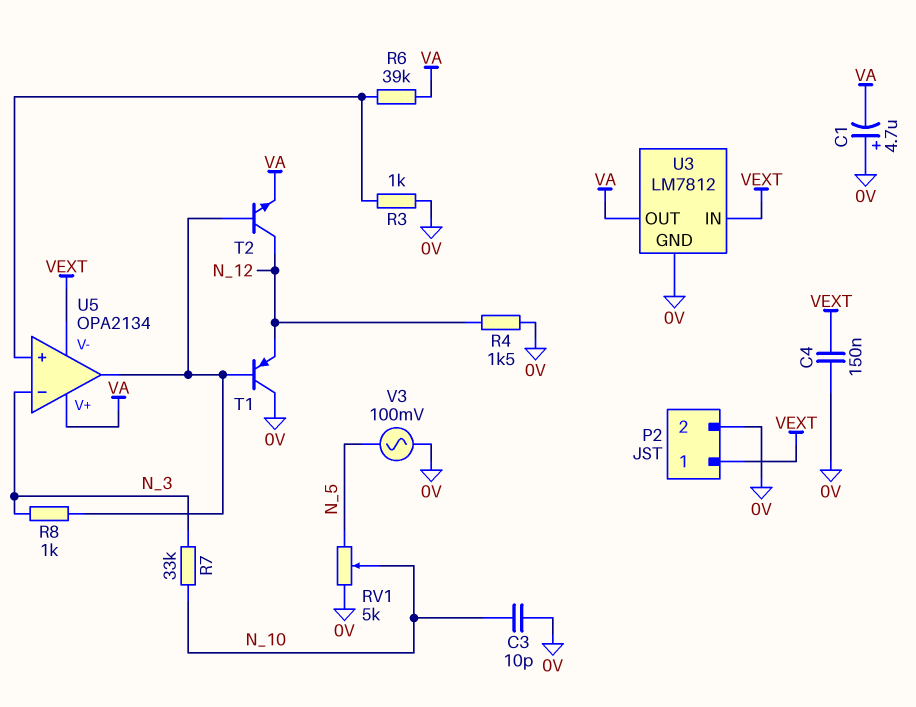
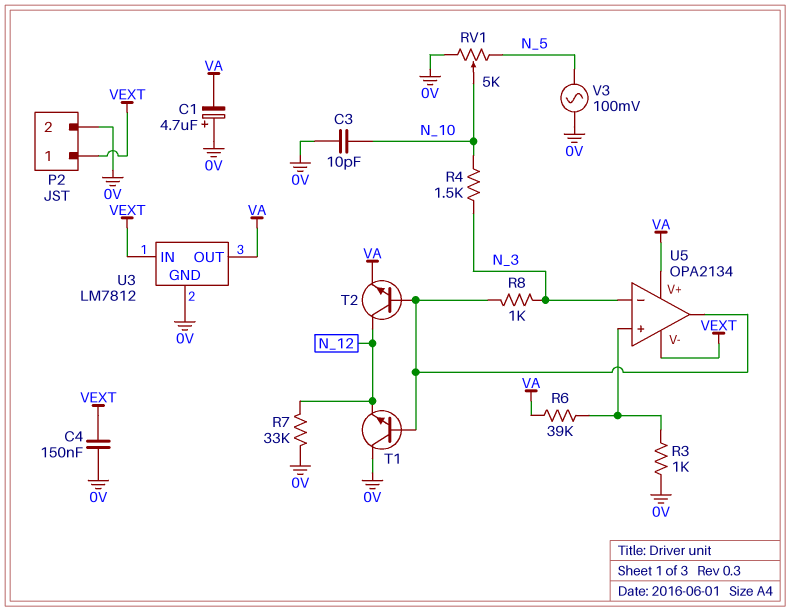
R4: 1.5k (0V, N_12) -> 1.5k (N_3, N_10)
R7: 33k (N_3, N_10) -> 33k (0V, N_12)
T1: PNP (B U5/out, C 0V, E N_12) -> NPN (B U5/out, C 0V, E N_12)

